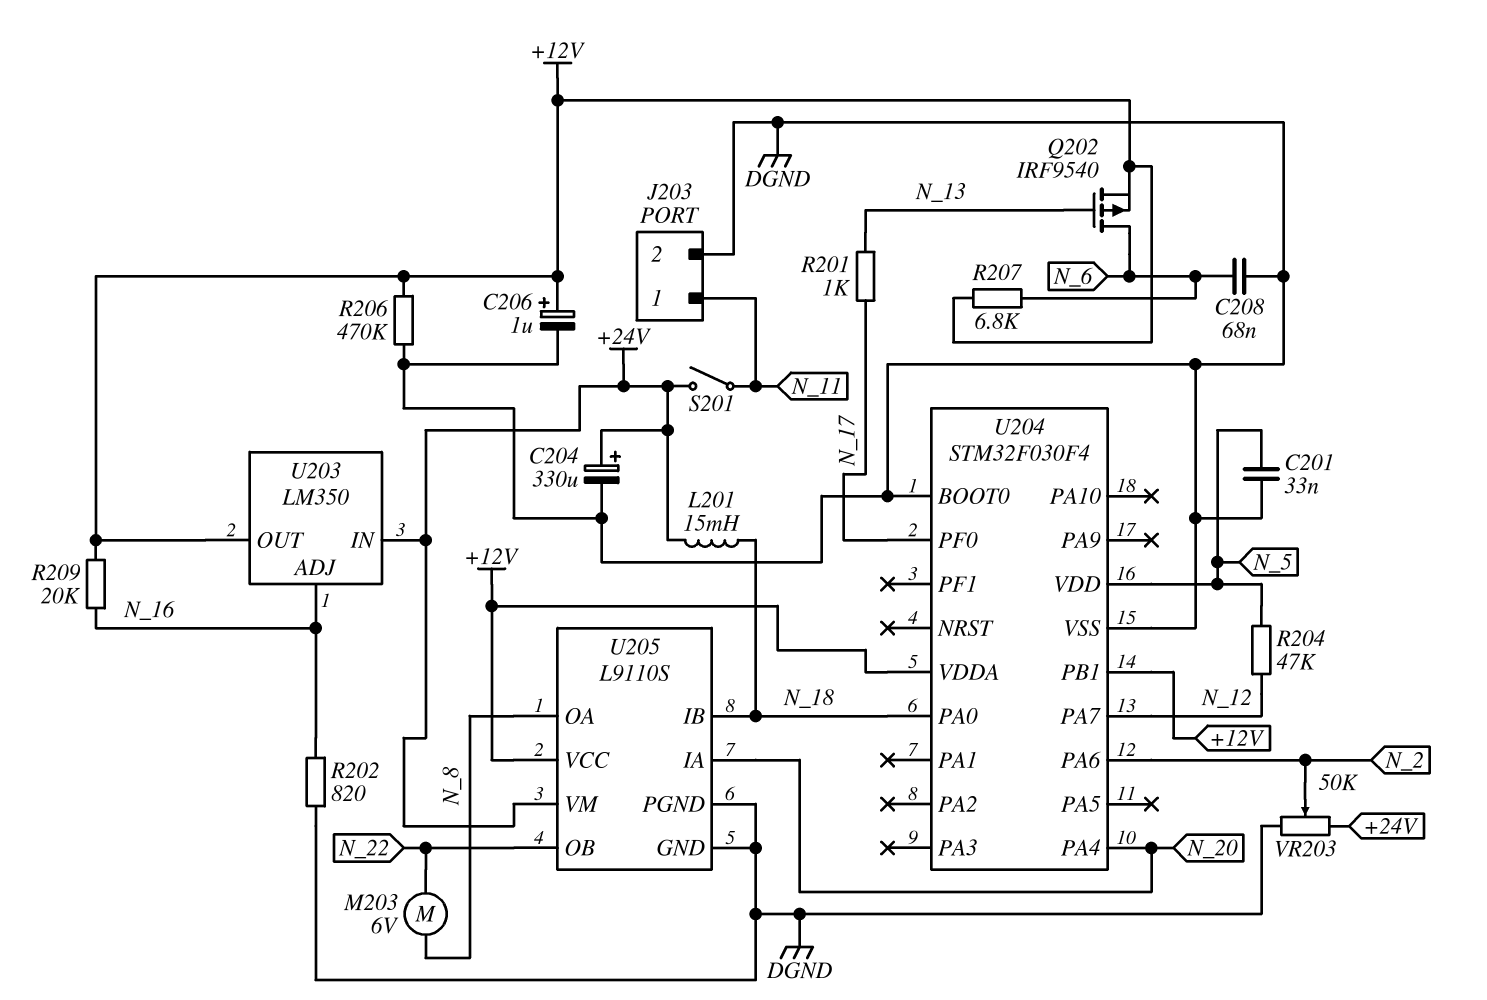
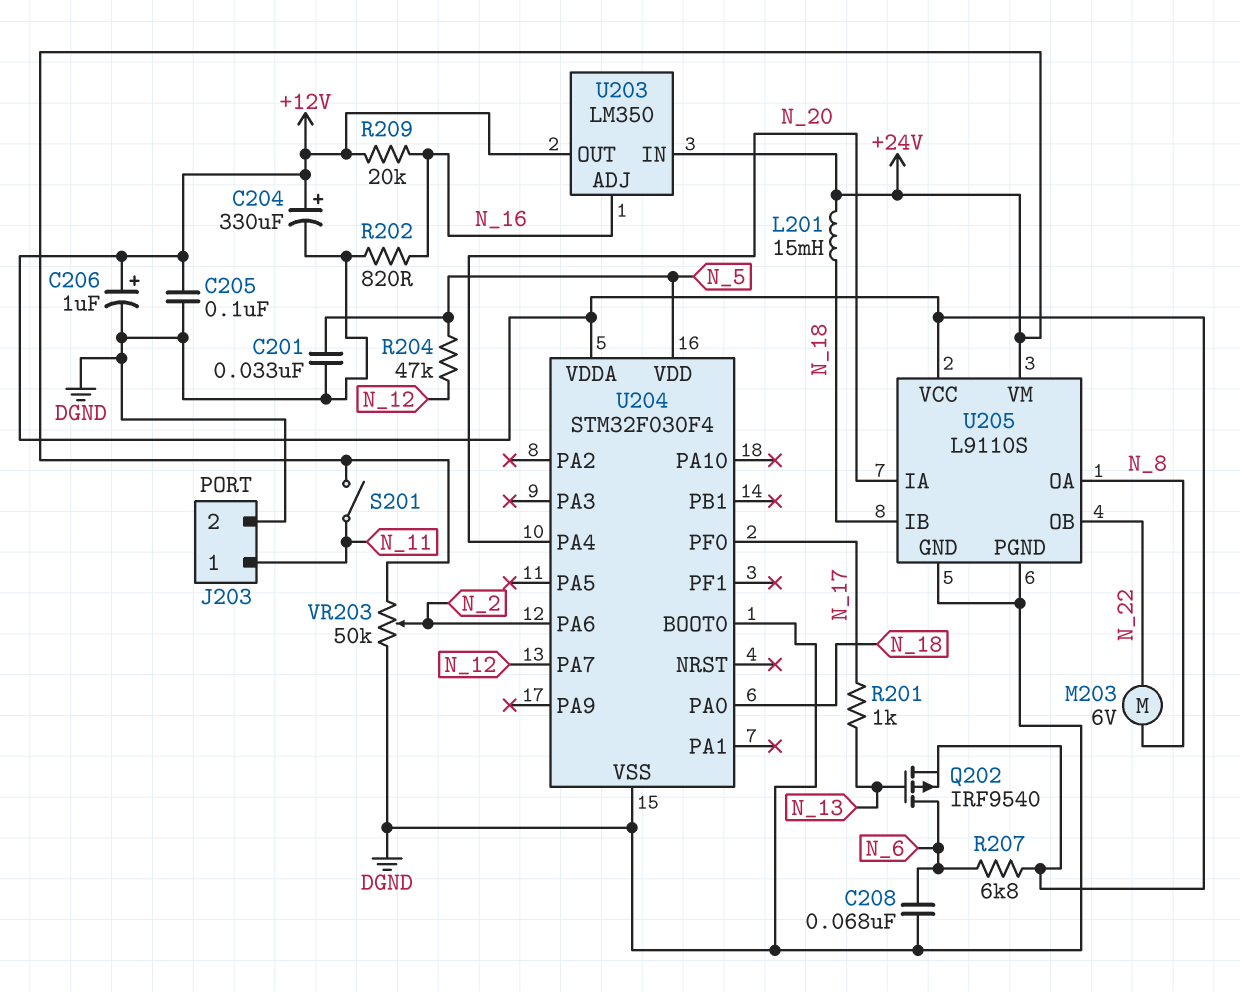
C204: 330uF (plus +24V, minus DGND) -> 330uF (plus +12V, minus DGND)
C205: none -> 100nF (+12V, DGND)
R206: 470k (+12V, DGND) -> none
U204 pin PB1: +12V -> none

